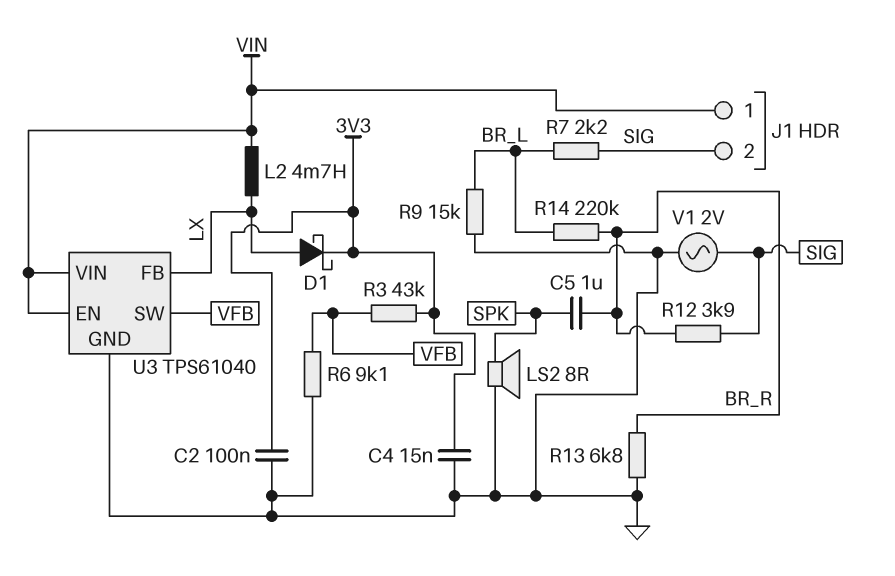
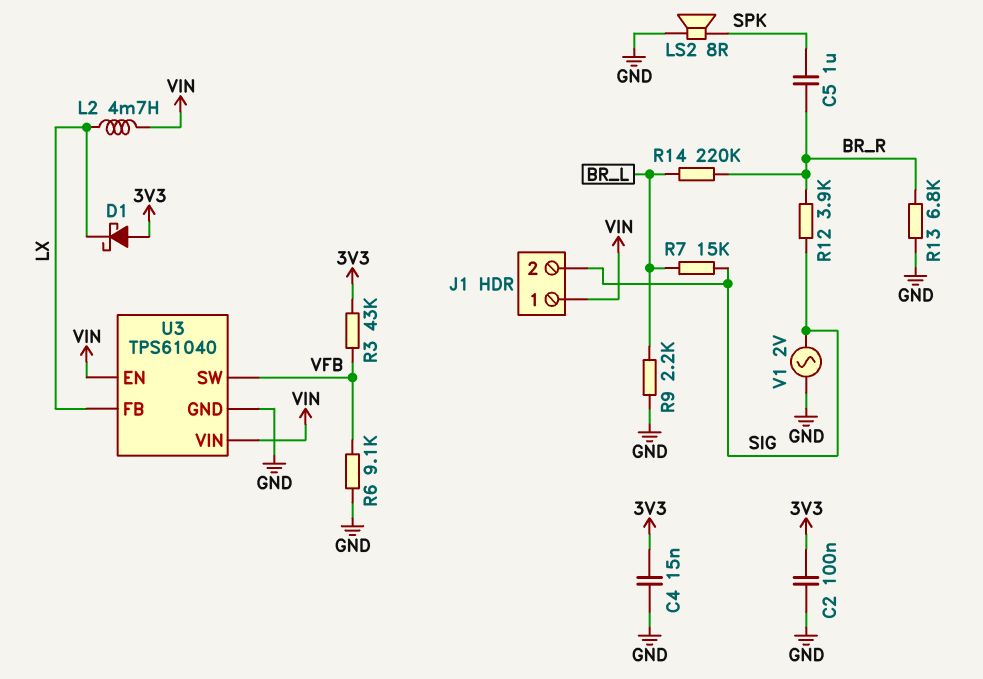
D1: schottky (A LX, K 3V3) -> schottky (A 3V3, K LX)
R7: 2.2k (BR_L, SIG) -> 15k (BR_L, SIG)
R9: 15k (BR_L, GND) -> 2.2k (BR_L, GND)

